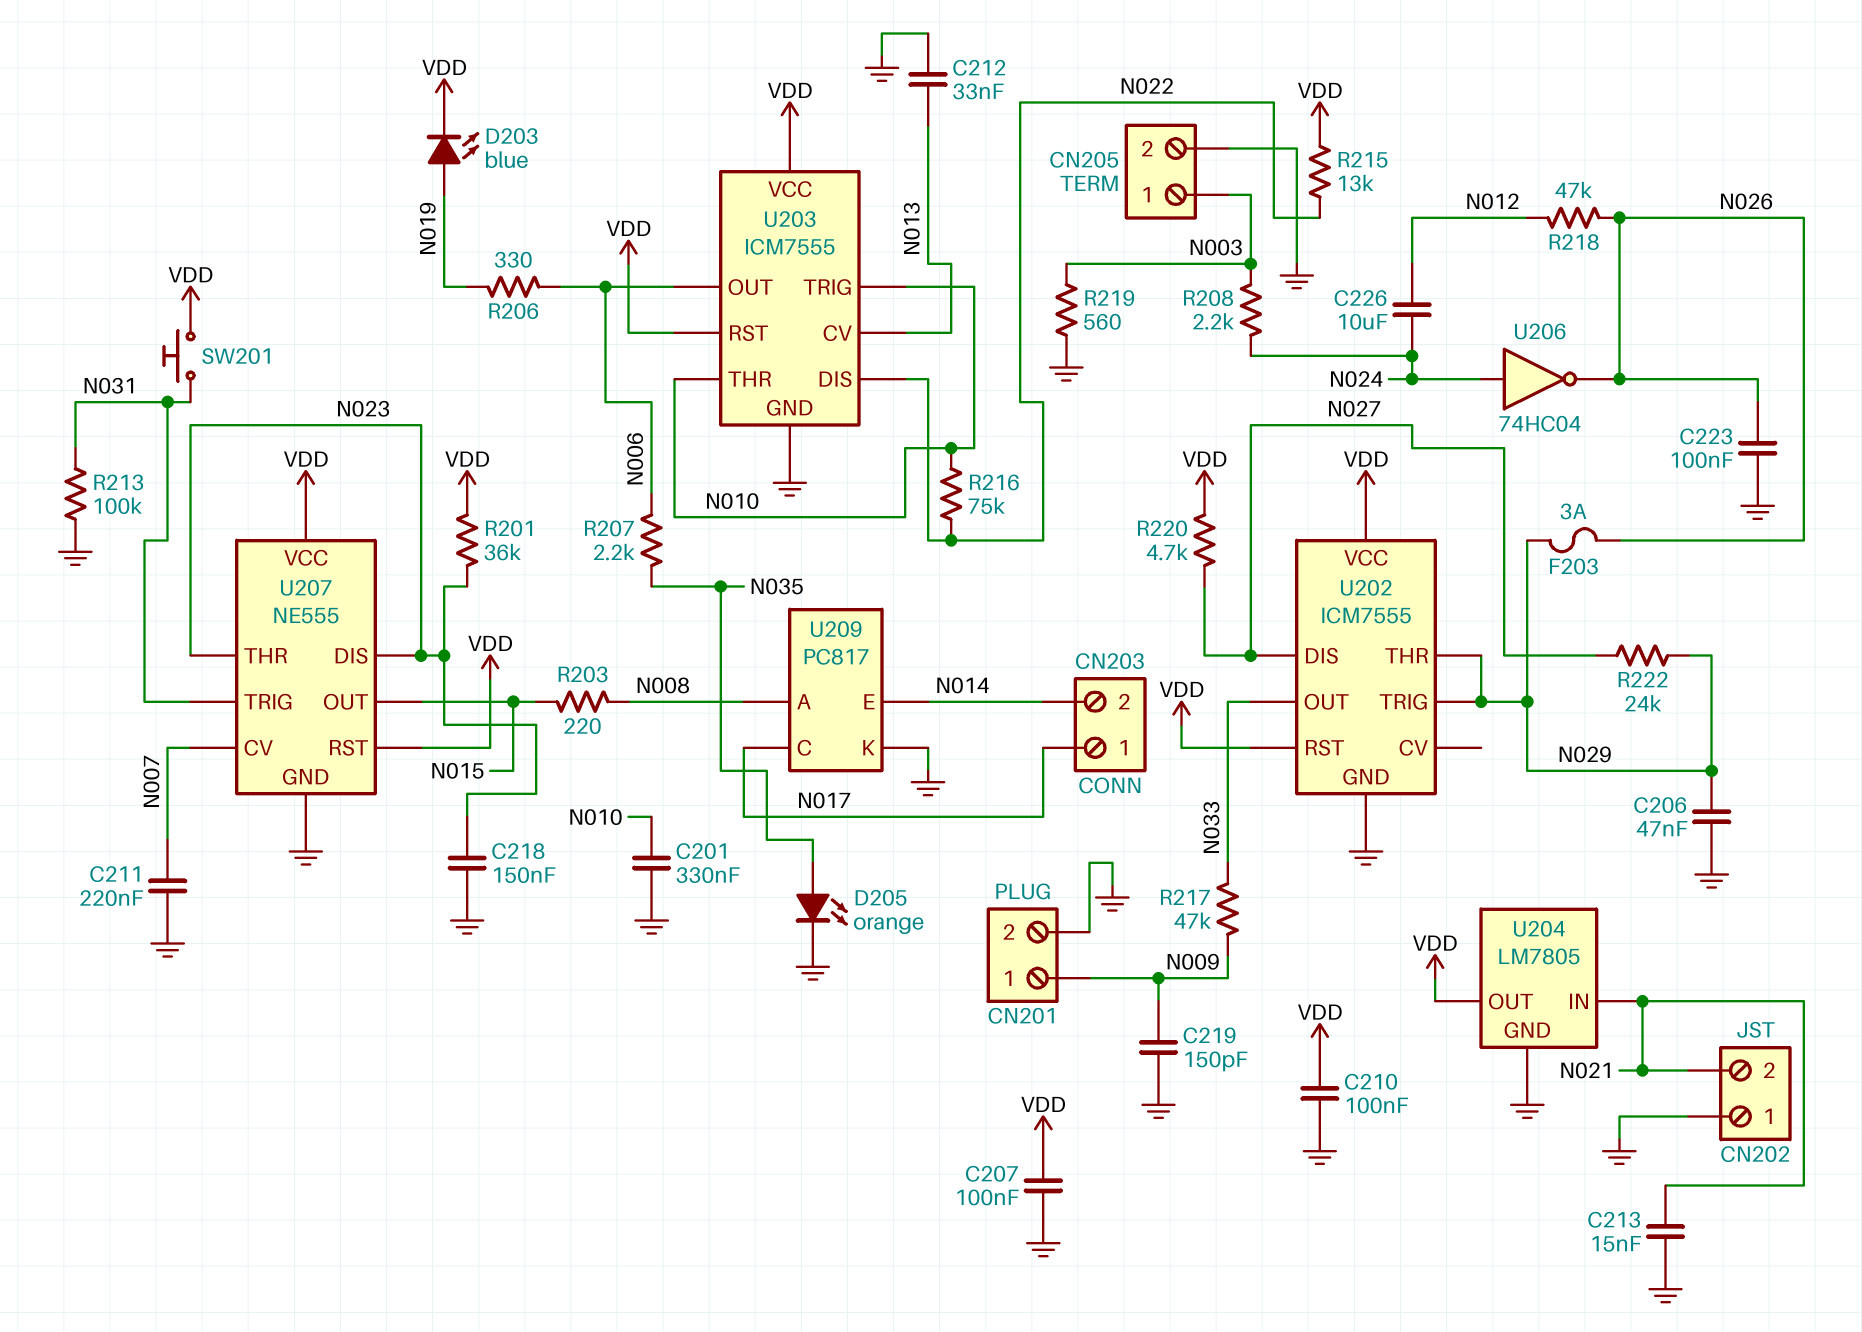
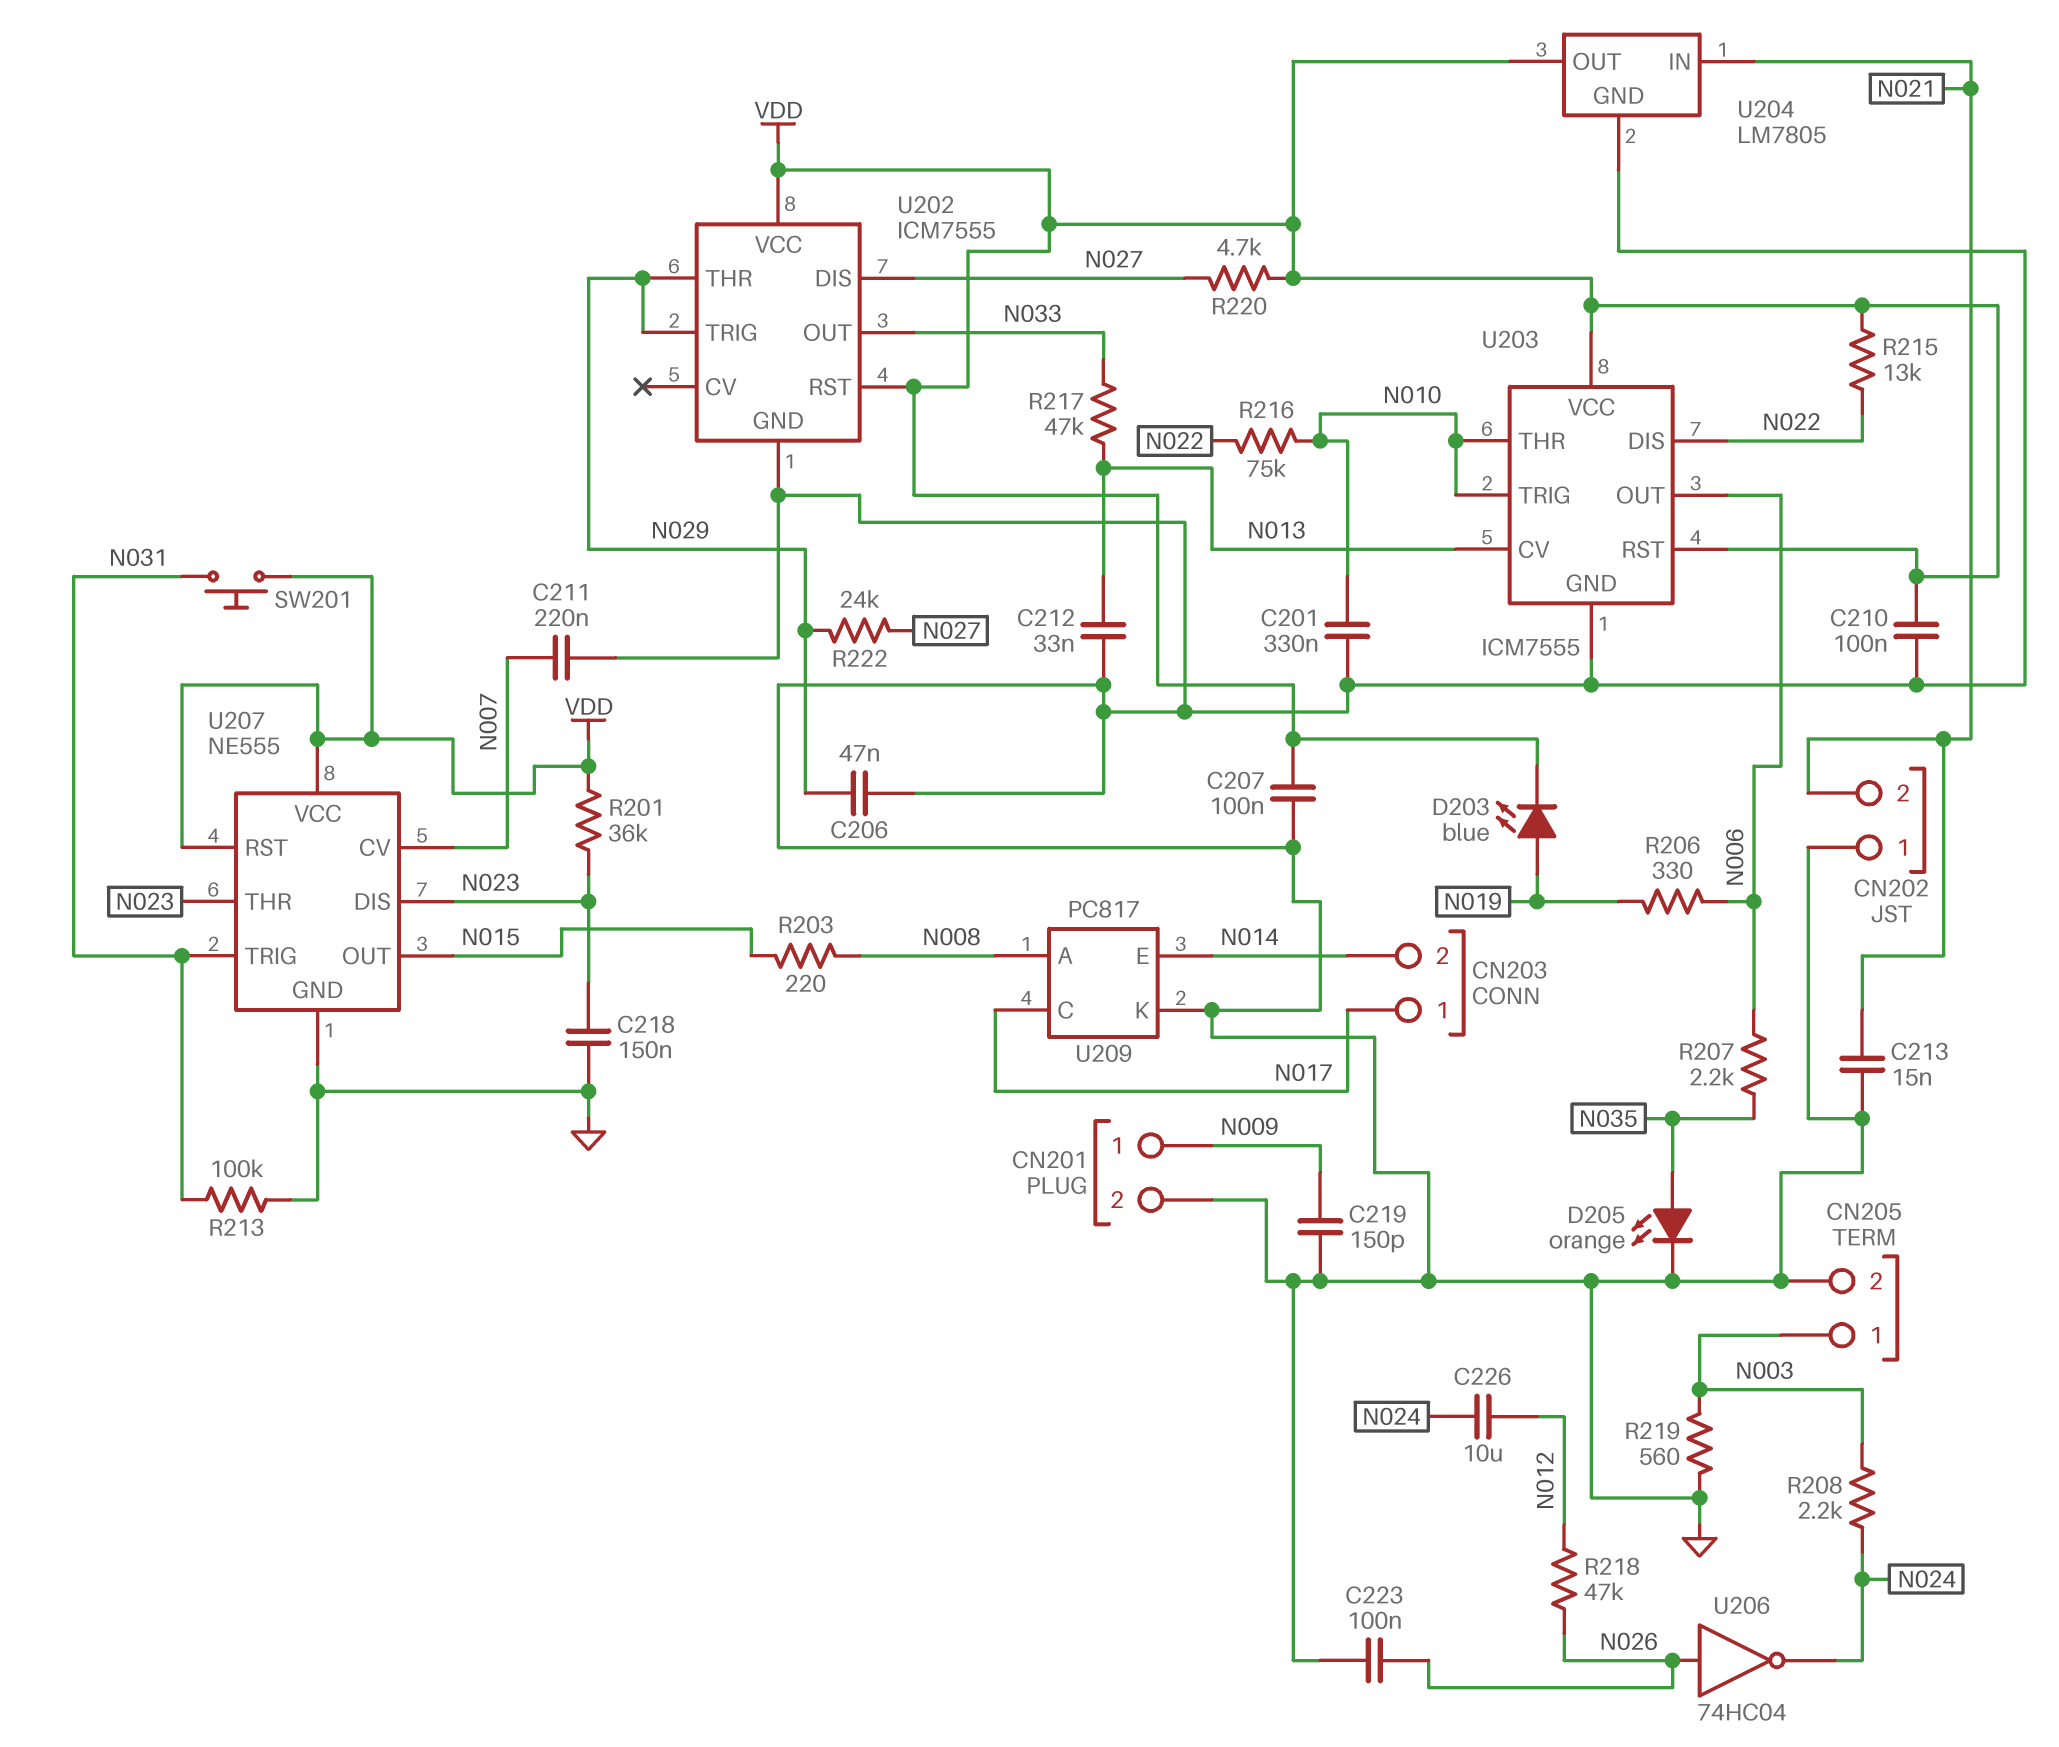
F203: 3A (N026, N029) -> none
R217: 47k (N009, N033) -> 47k (N013, N033)
U206: NOT 74HC04 (in N024, out N026) -> NOT 74HC04 (in N026, out N024)

